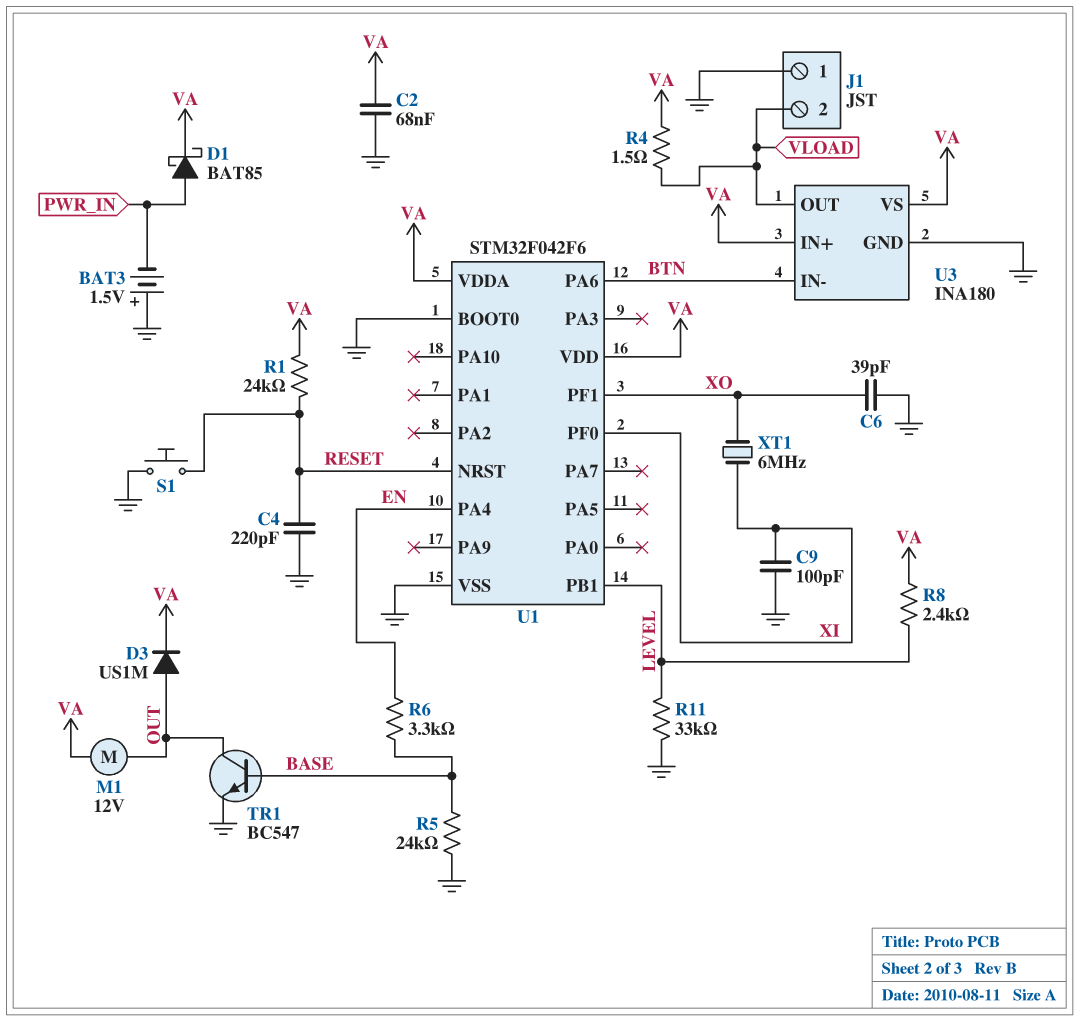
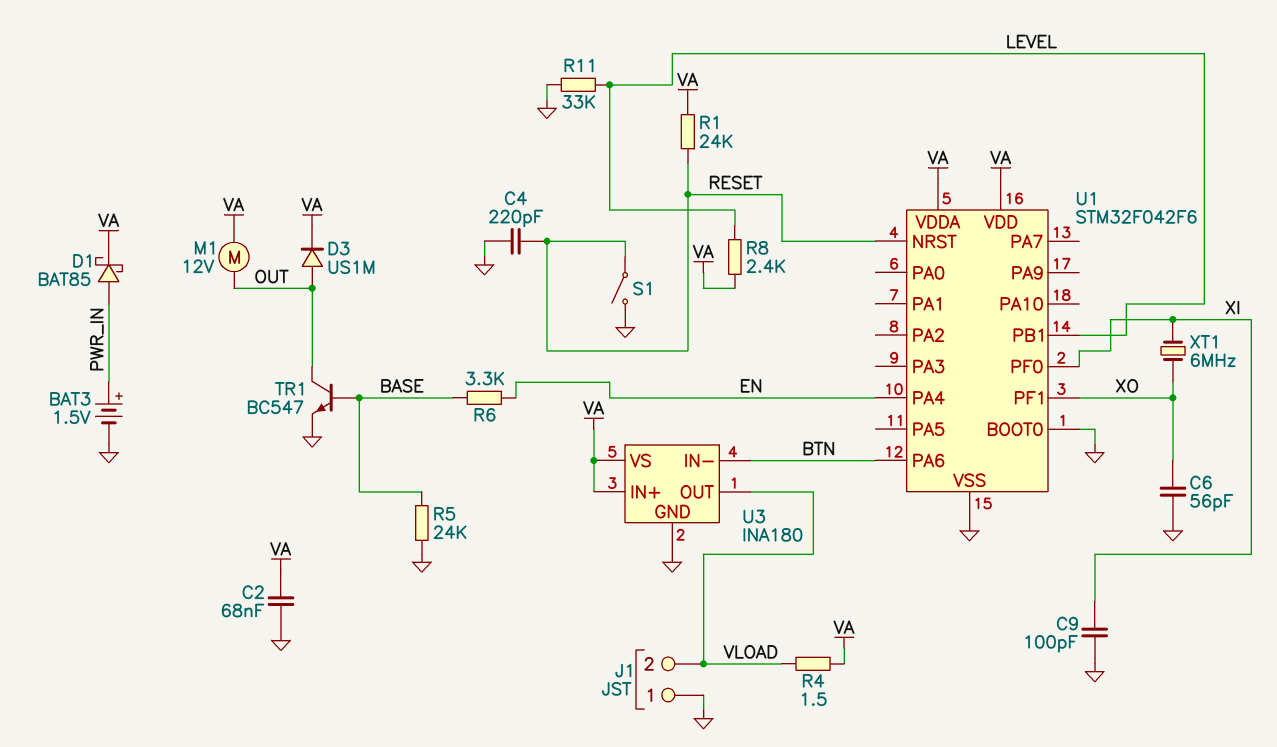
BAT3: 1.5V (plus GND, minus PWR_IN) -> 1.5V (plus PWR_IN, minus GND)
C6: 39pF (GND, XO) -> 56pF (GND, XO)
S1: button (GND, RESET) -> switch (GND, RESET)

